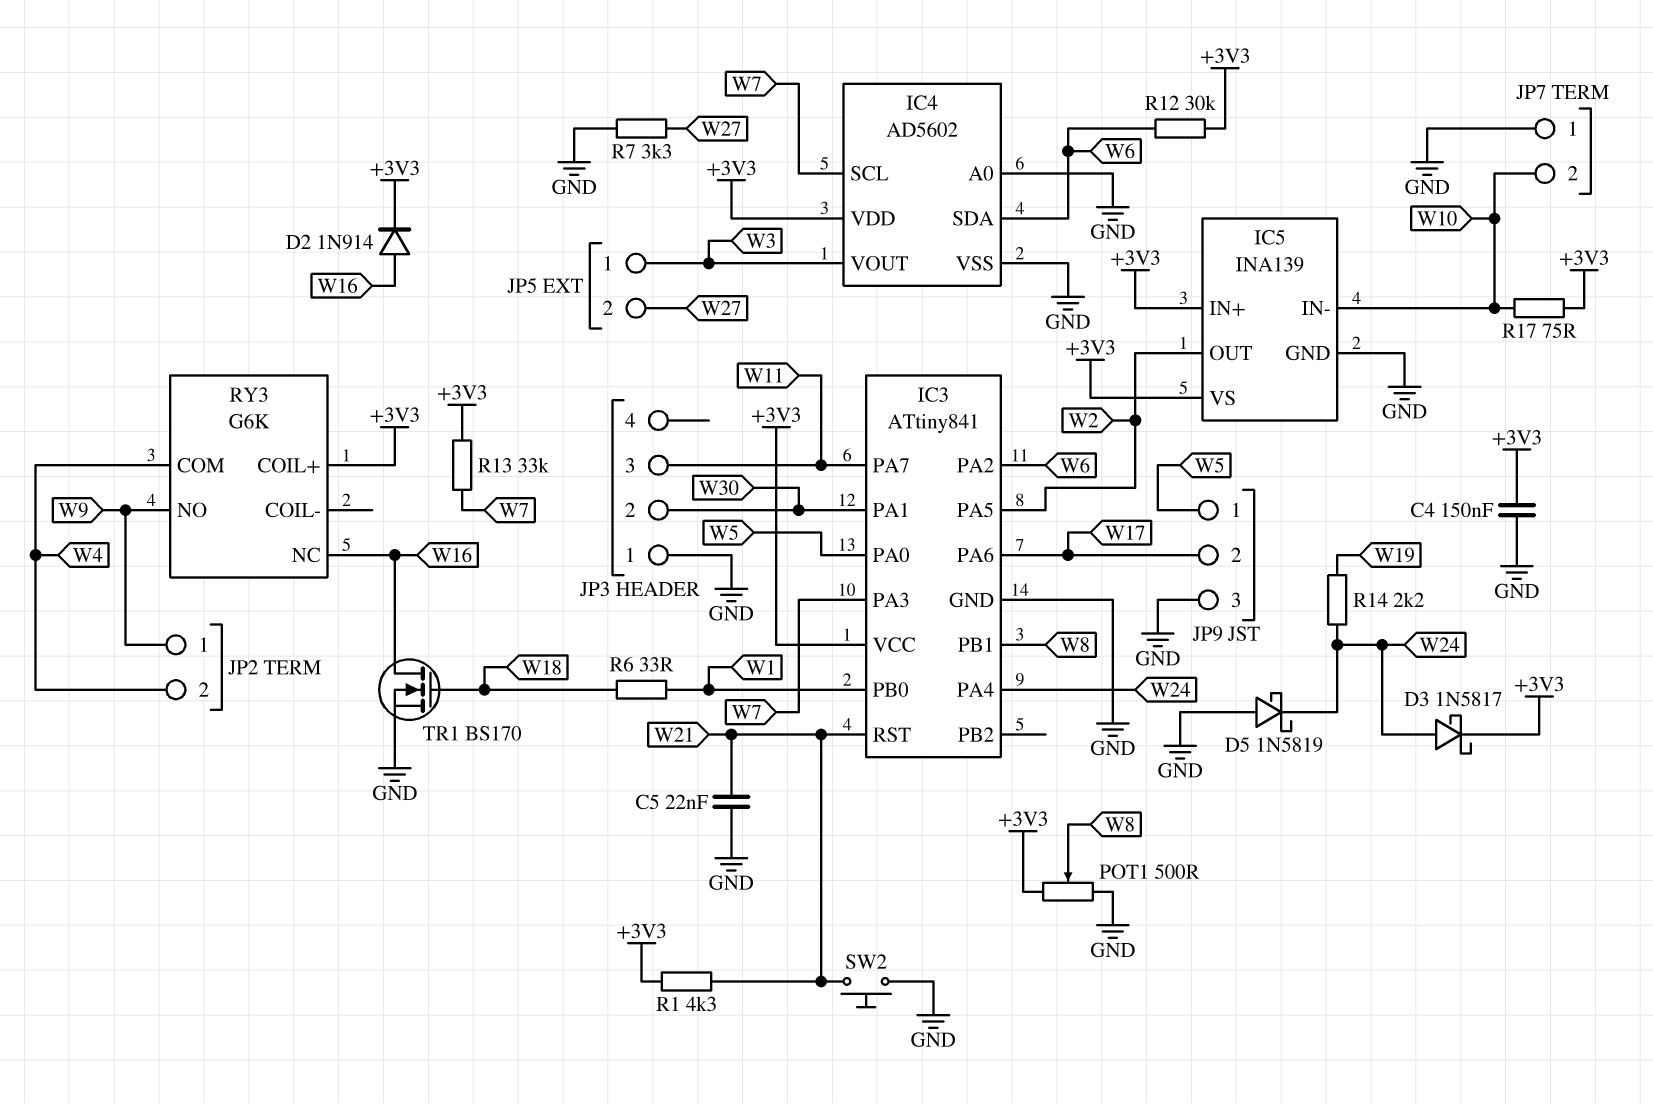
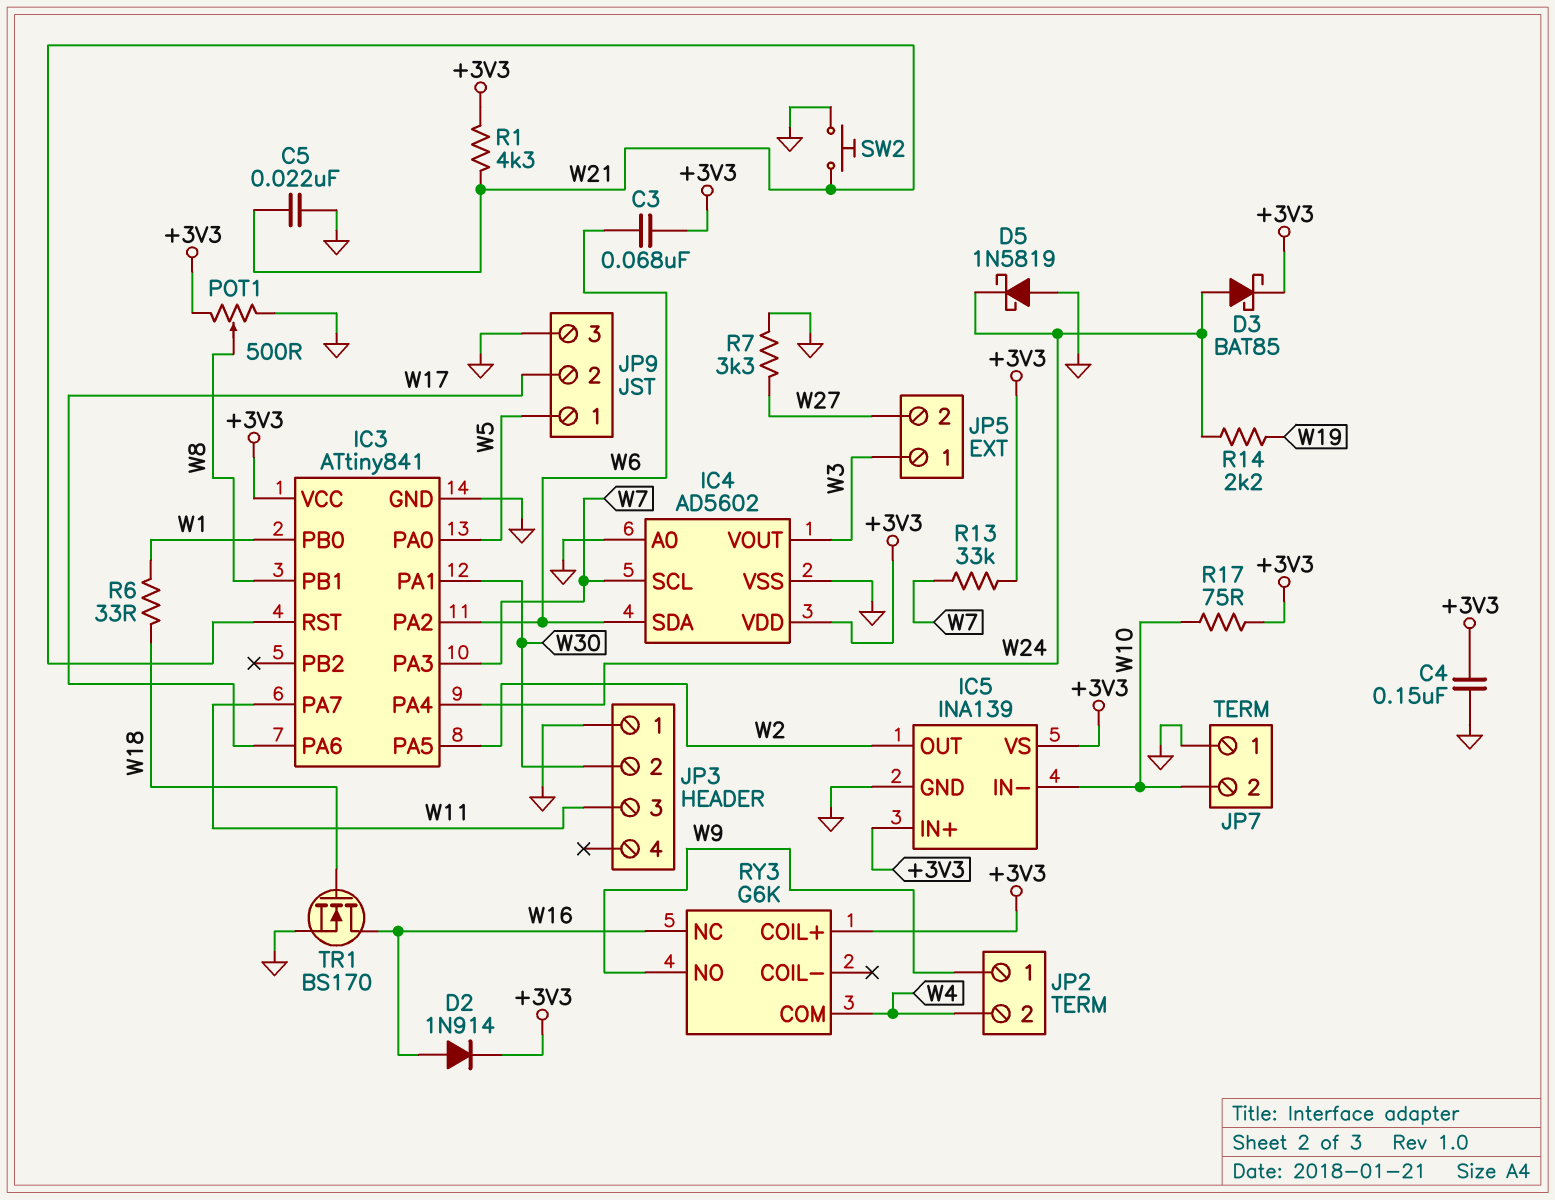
C3: none -> 68nF (+3V3, W6)
D3: schottky 1N5817 (A W24, K +3V3) -> schottky BAT85 (A W24, K +3V3)
R12: 30k (+3V3, W6) -> none

